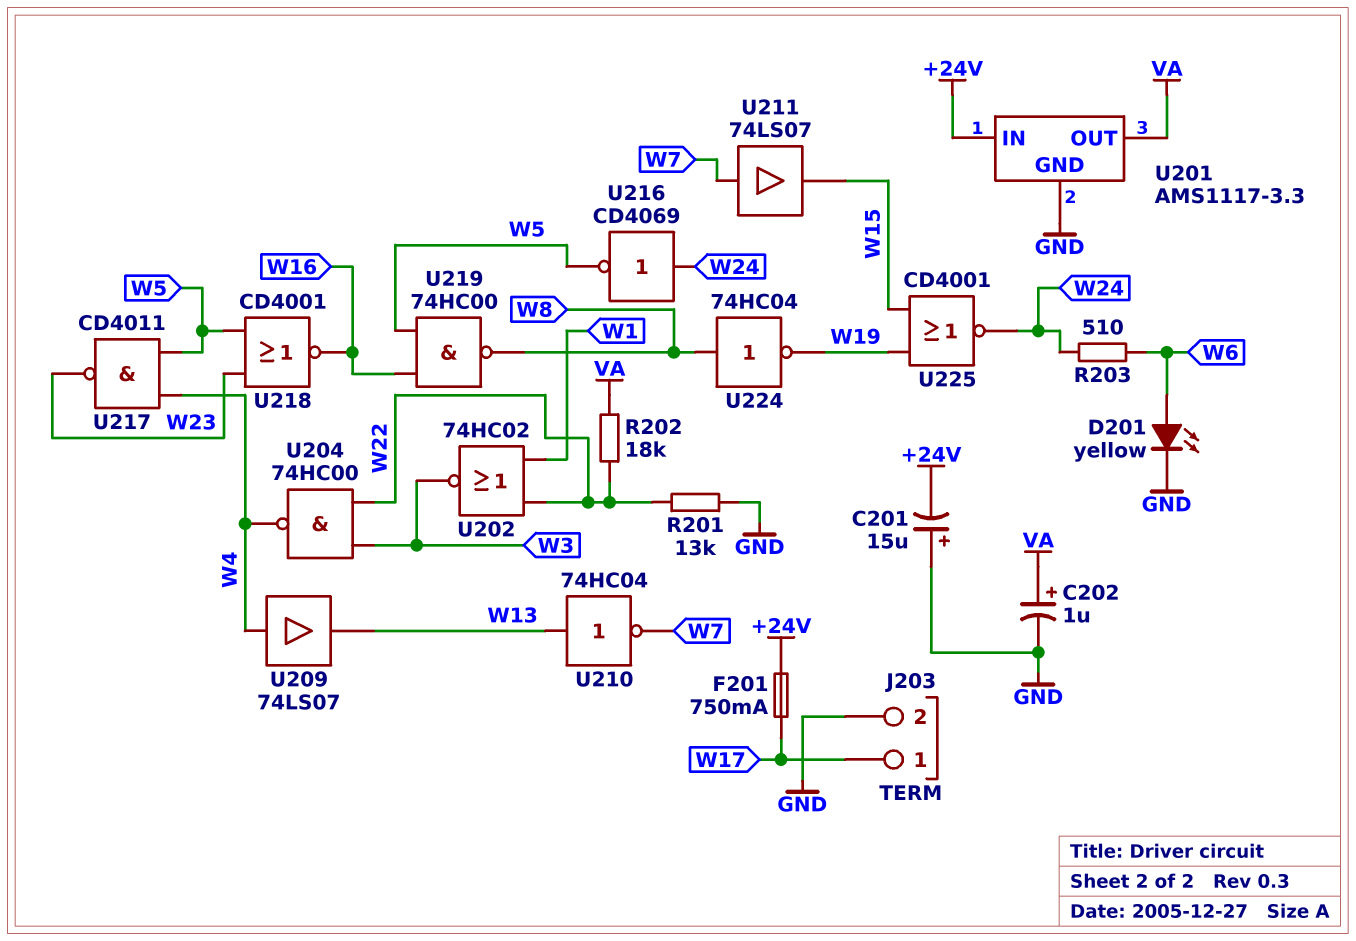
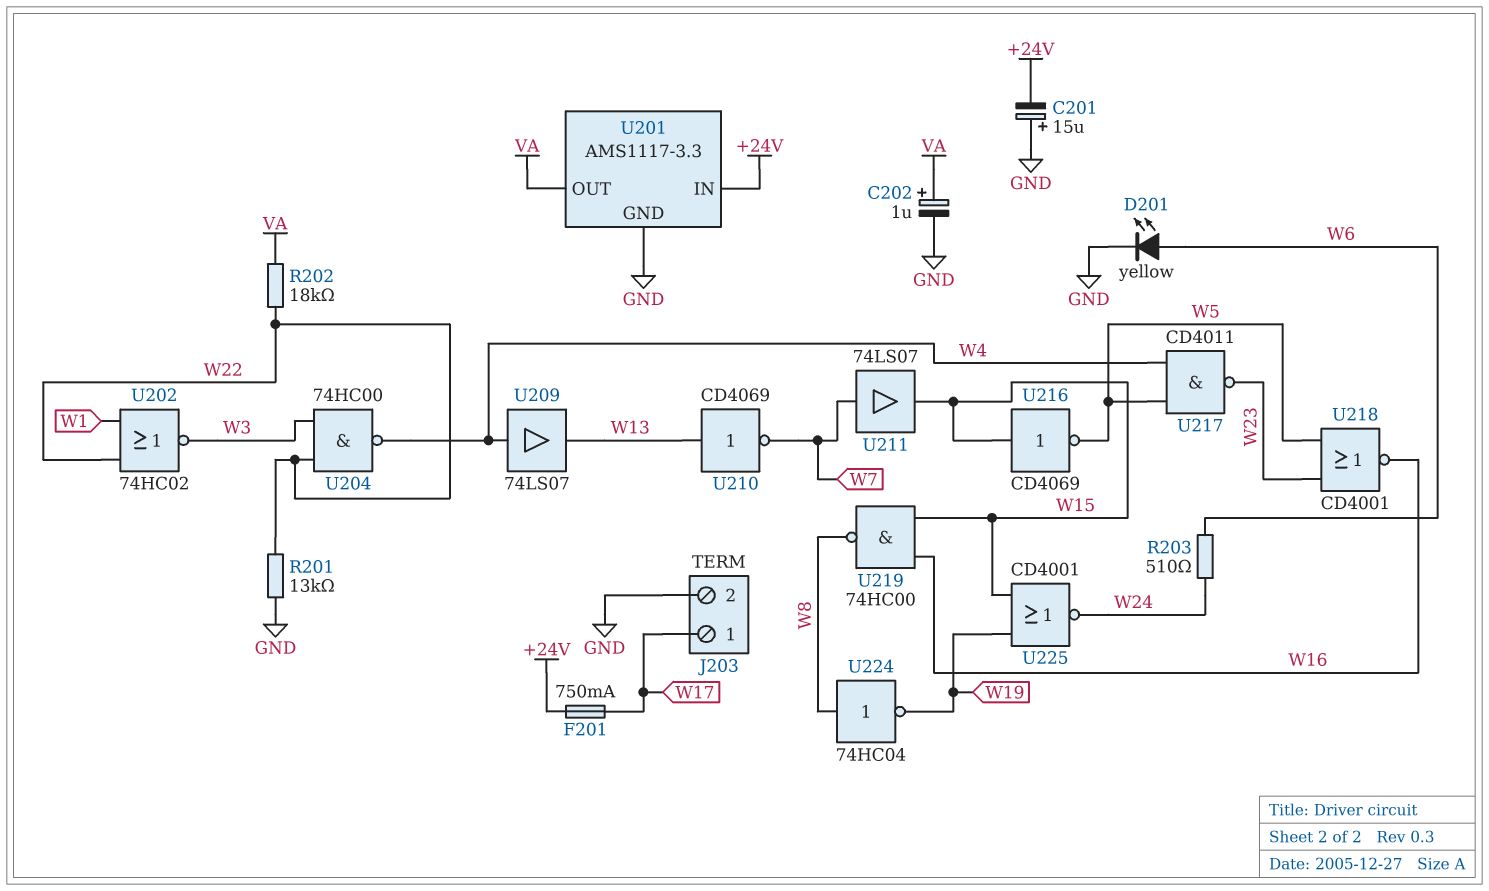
U210: NOT 74HC04 (in W13, out W7) -> NOT CD4069 (in W13, out W7)
U216: NOT CD4069 (in W24, out W5) -> NOT CD4069 (in W15, out W5)
U219: NAND 74HC00 (in W5, in W16, out W8) -> NAND 74HC00 (in W15, in W16, out W8)

